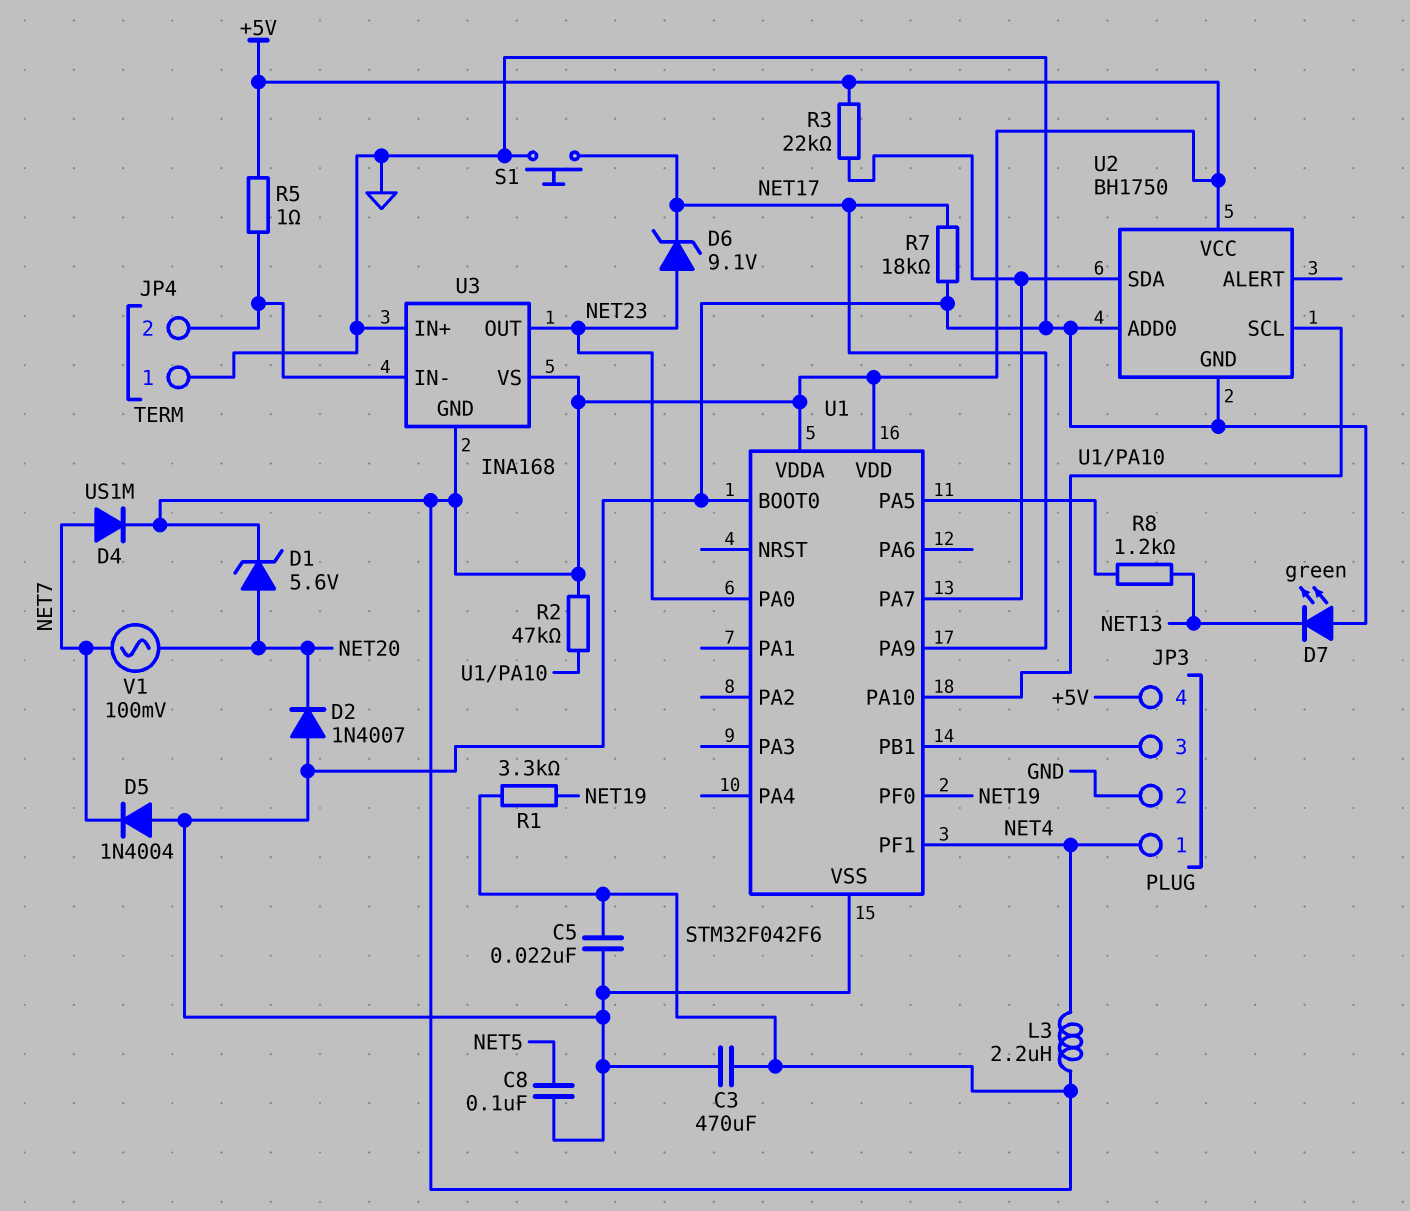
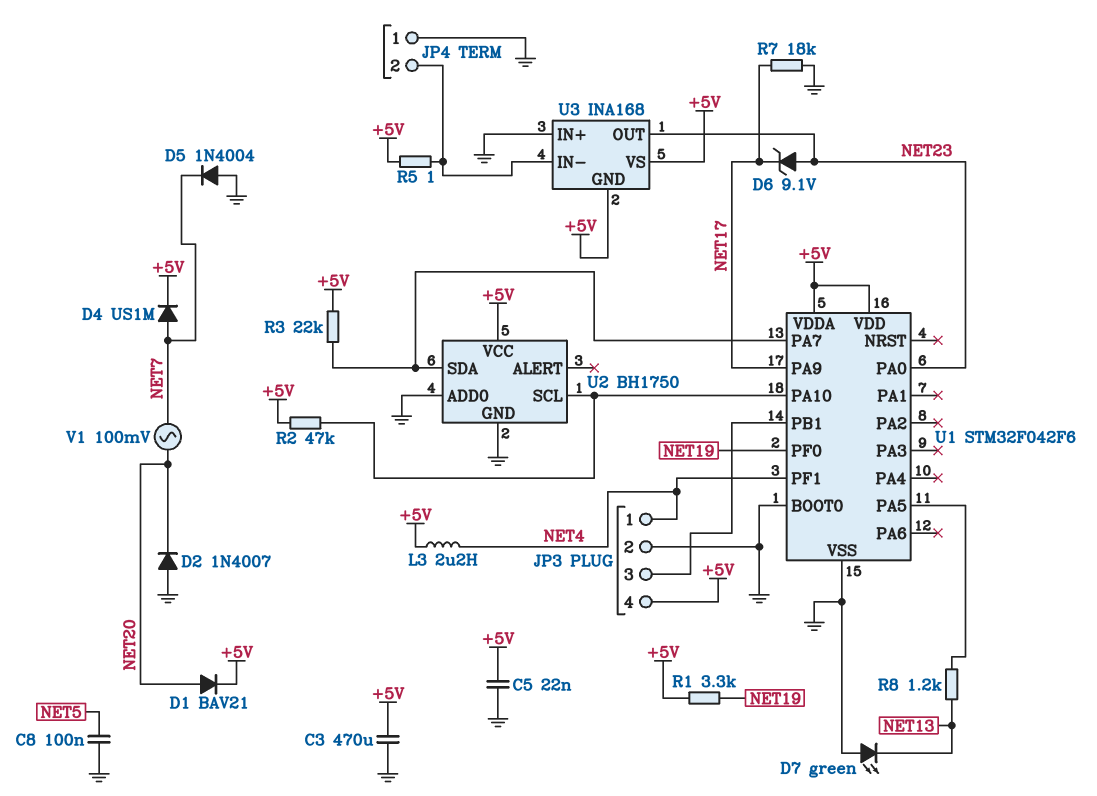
D1: zener 5.6V (A NET20, K +5V) -> diode BAV21 (A NET20, K +5V)
S1: button (GND, NET17) -> none

